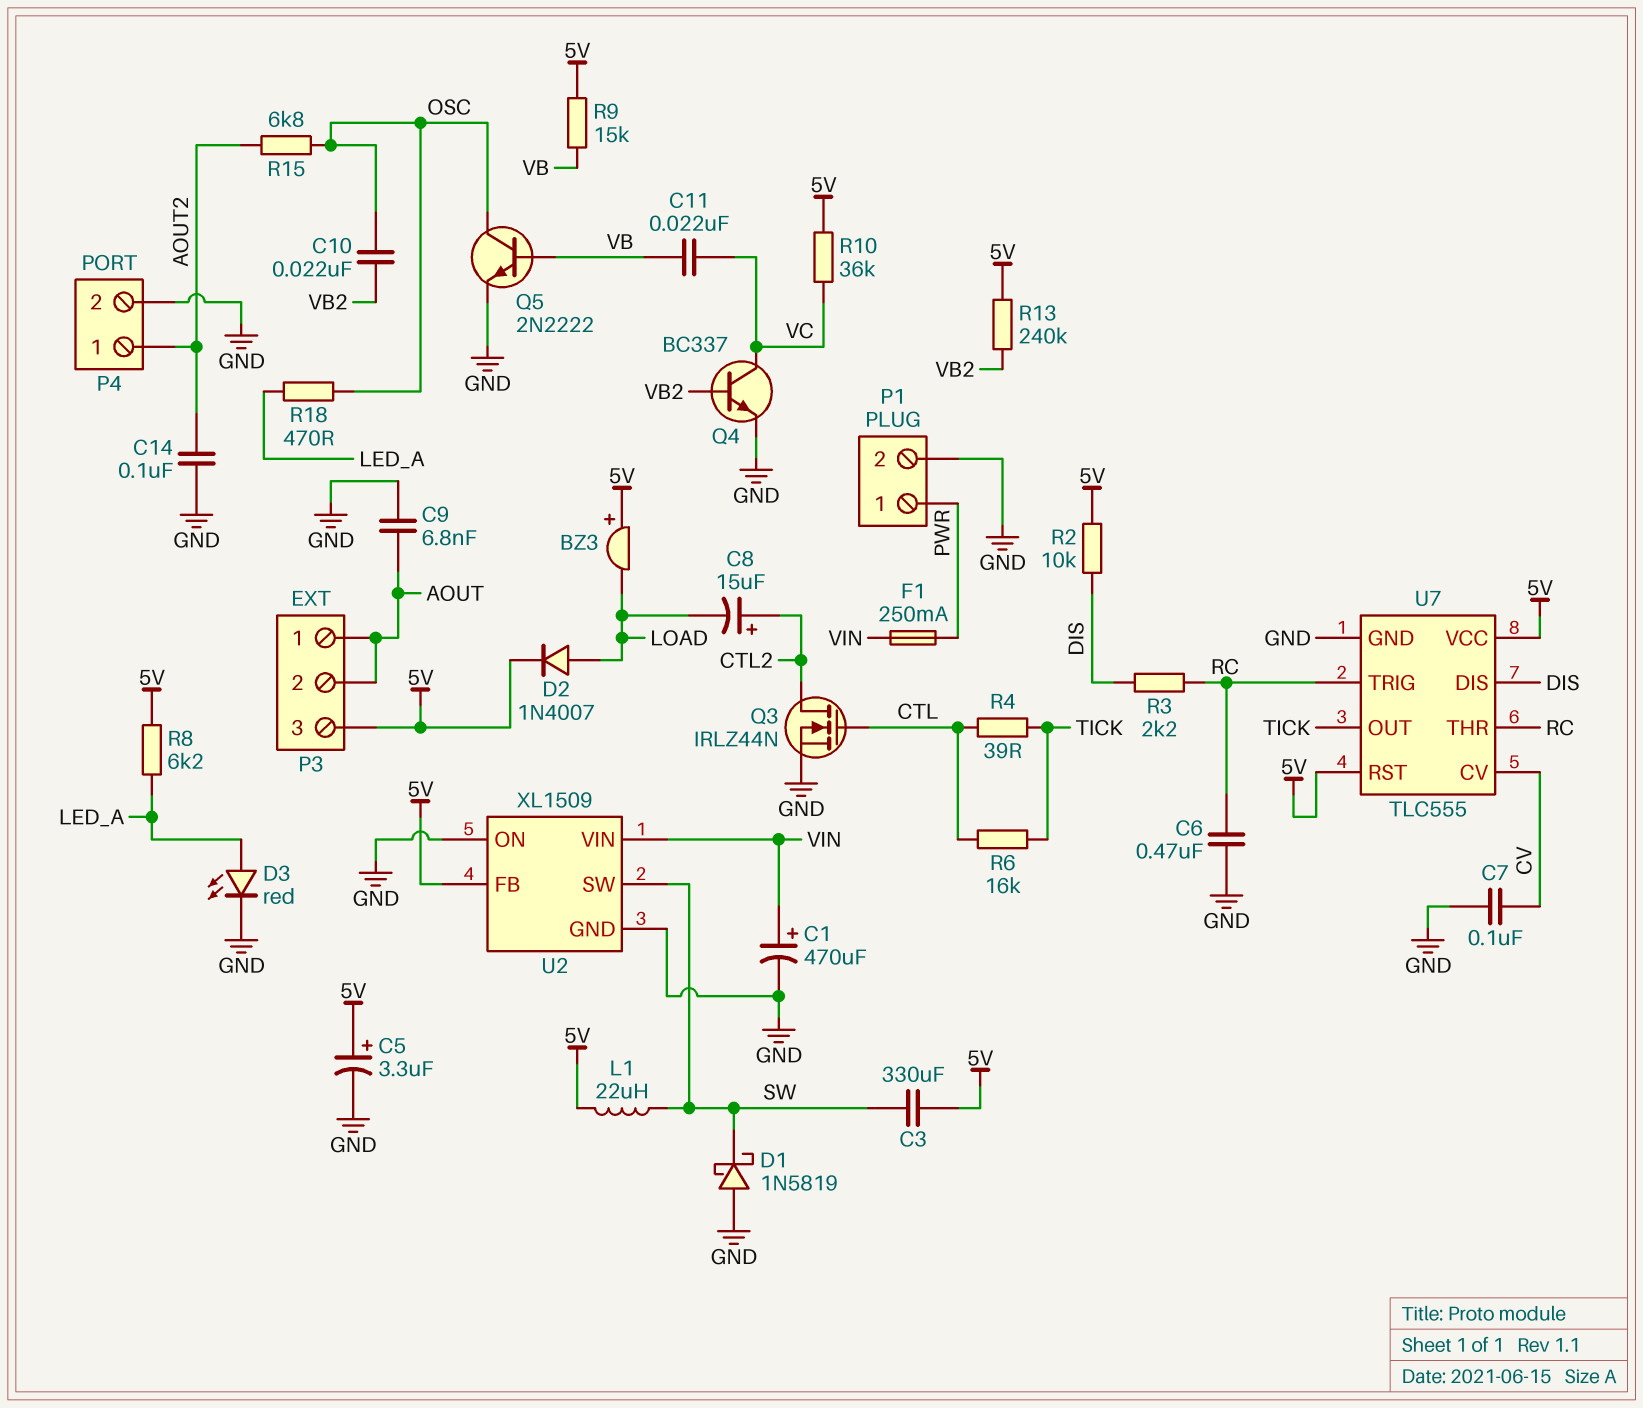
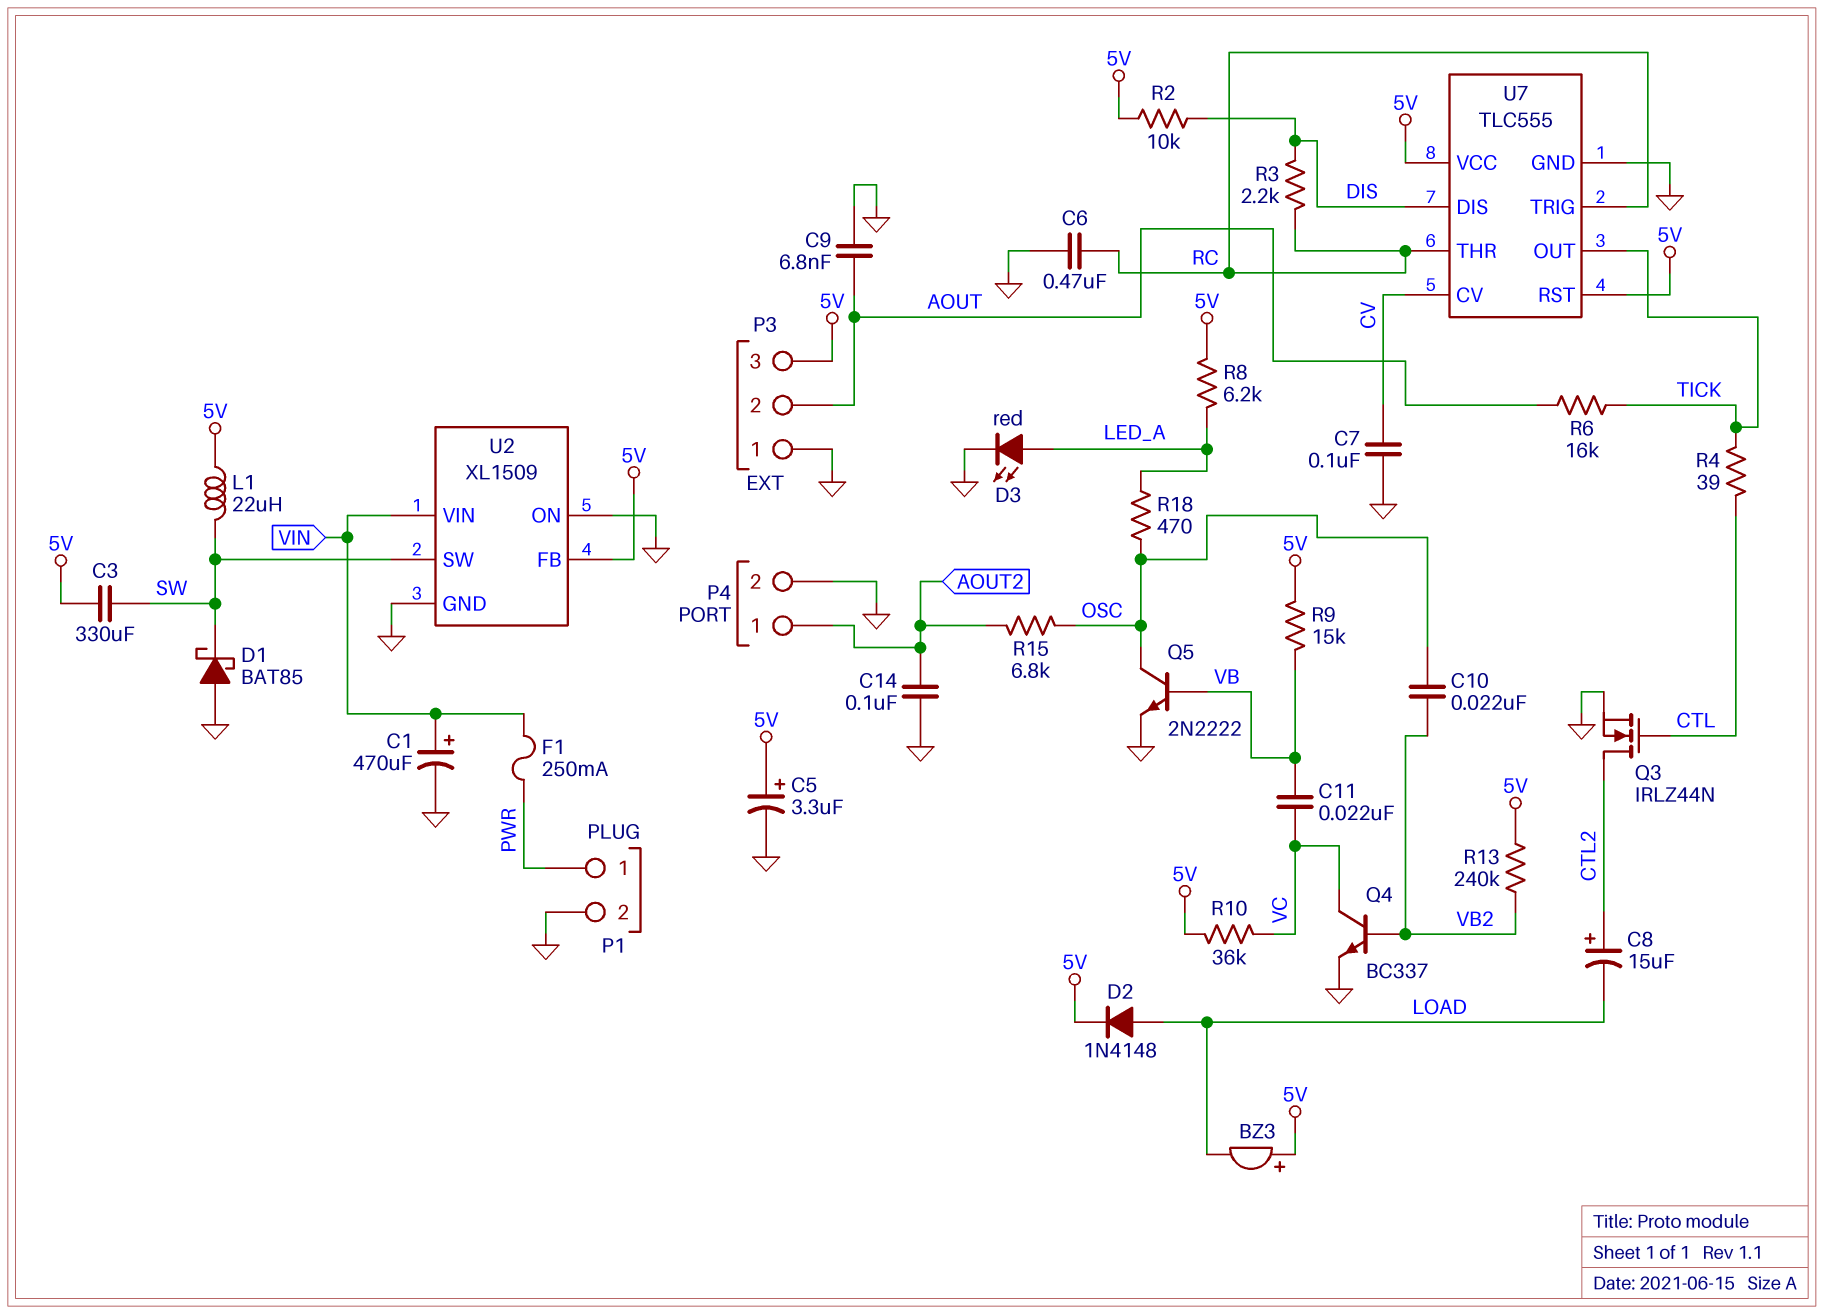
D1: schottky 1N5819 (A GND, K SW) -> schottky BAT85 (A GND, K SW)
D2: diode 1N4007 (A LOAD, K 5V) -> diode 1N4148 (A LOAD, K 5V)
P3 pin 1: AOUT -> GND
R6: 16k (CTL, TICK) -> 16k (AOUT, TICK)

